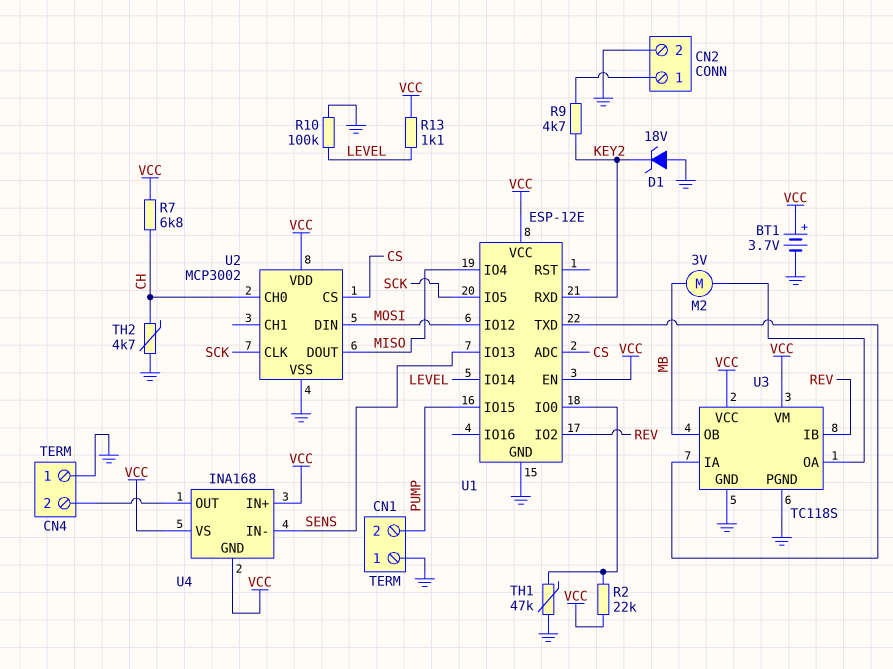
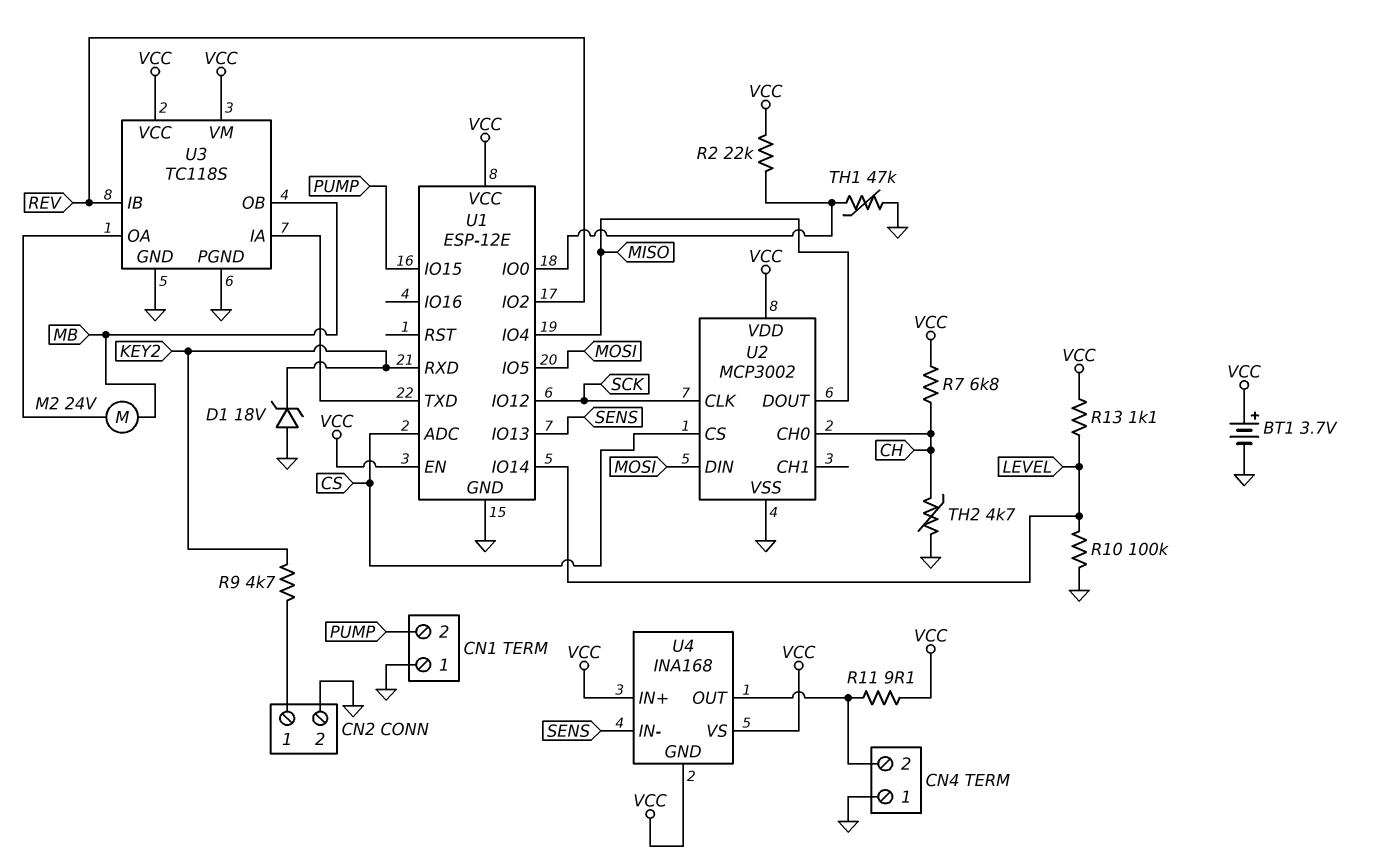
M2: motor 3V (MB, U3/OA) -> motor 24V (MB, U3/OA)
R11: none -> 9.1 (CN4/2, VCC)
U1 pin IO5: SCK -> MOSI
U1 pin IO12: MOSI -> SCK

